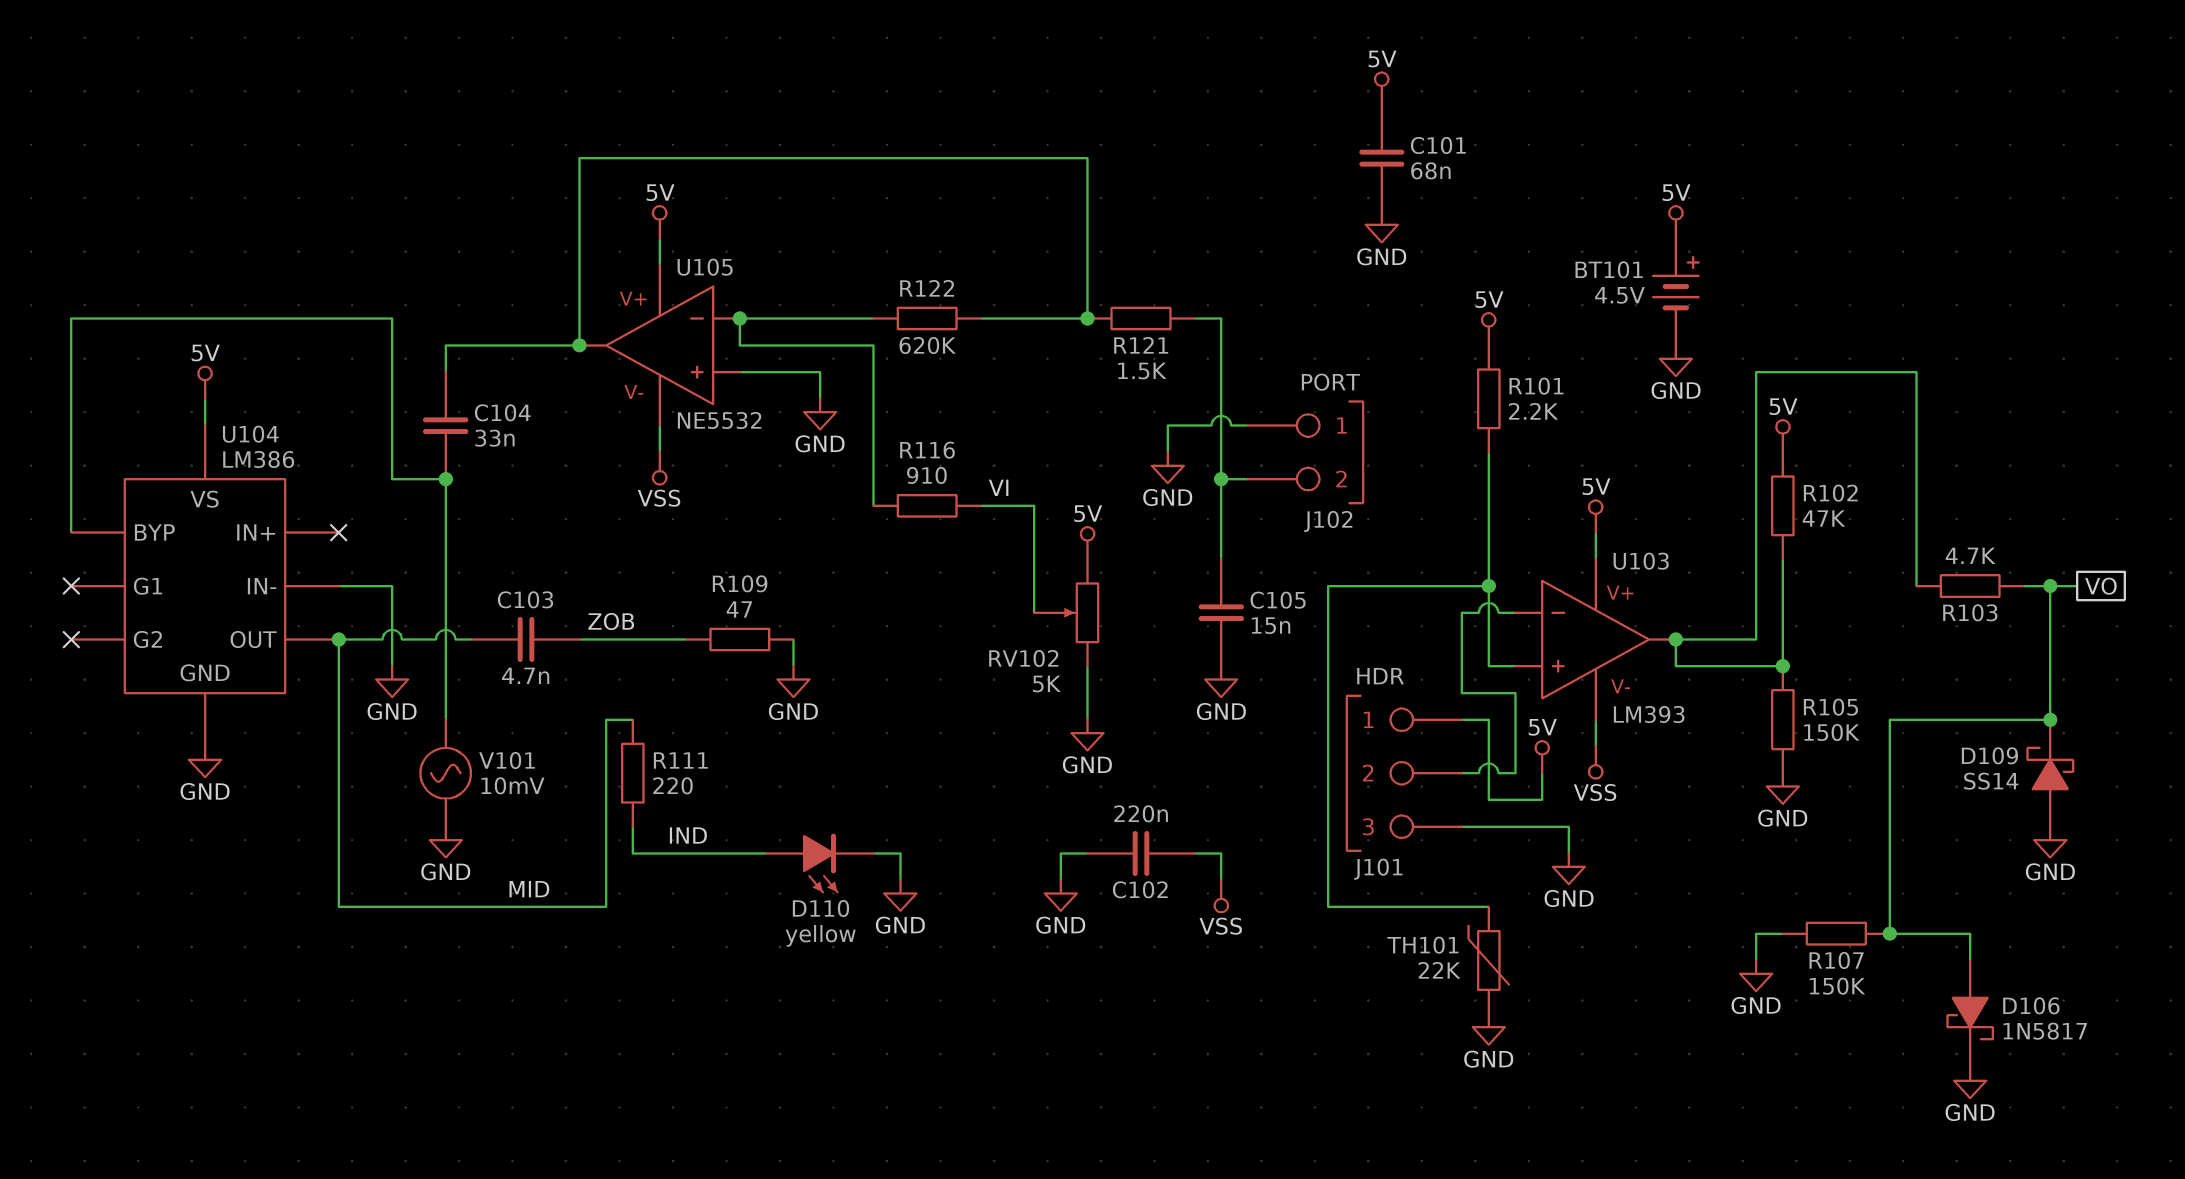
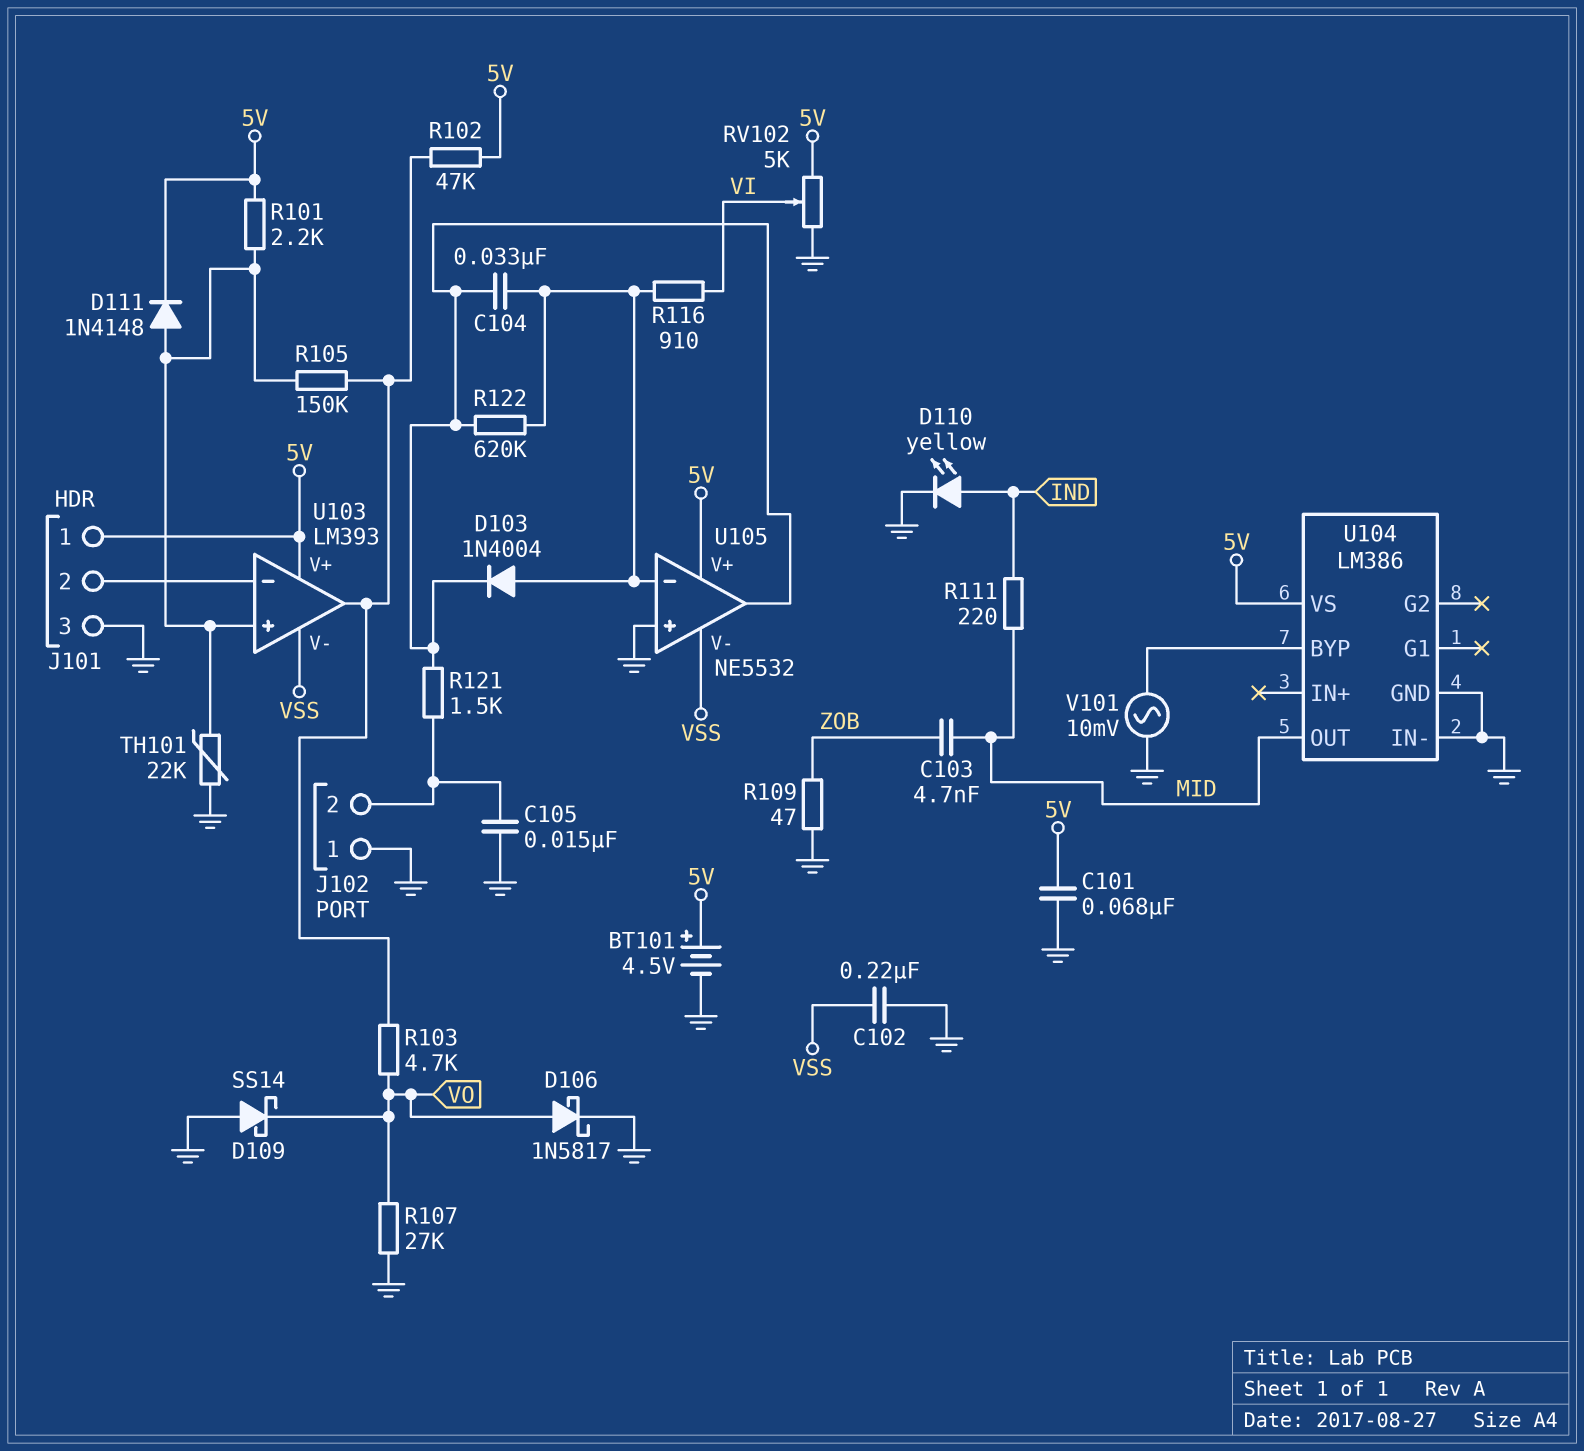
C104: 33nF (U104/BYP, U105/out) -> 33nF (U105/in-, U105/out)
D103: none -> diode 1N4004 (A U105/in-, K U105/out)
D111: none -> diode 1N4148 (A U103/in+, K 5V)
R105: 150k (GND, U103/out) -> 150k (U103/in+, U103/out)
R107: 150k (GND, VO) -> 27k (GND, VO)

